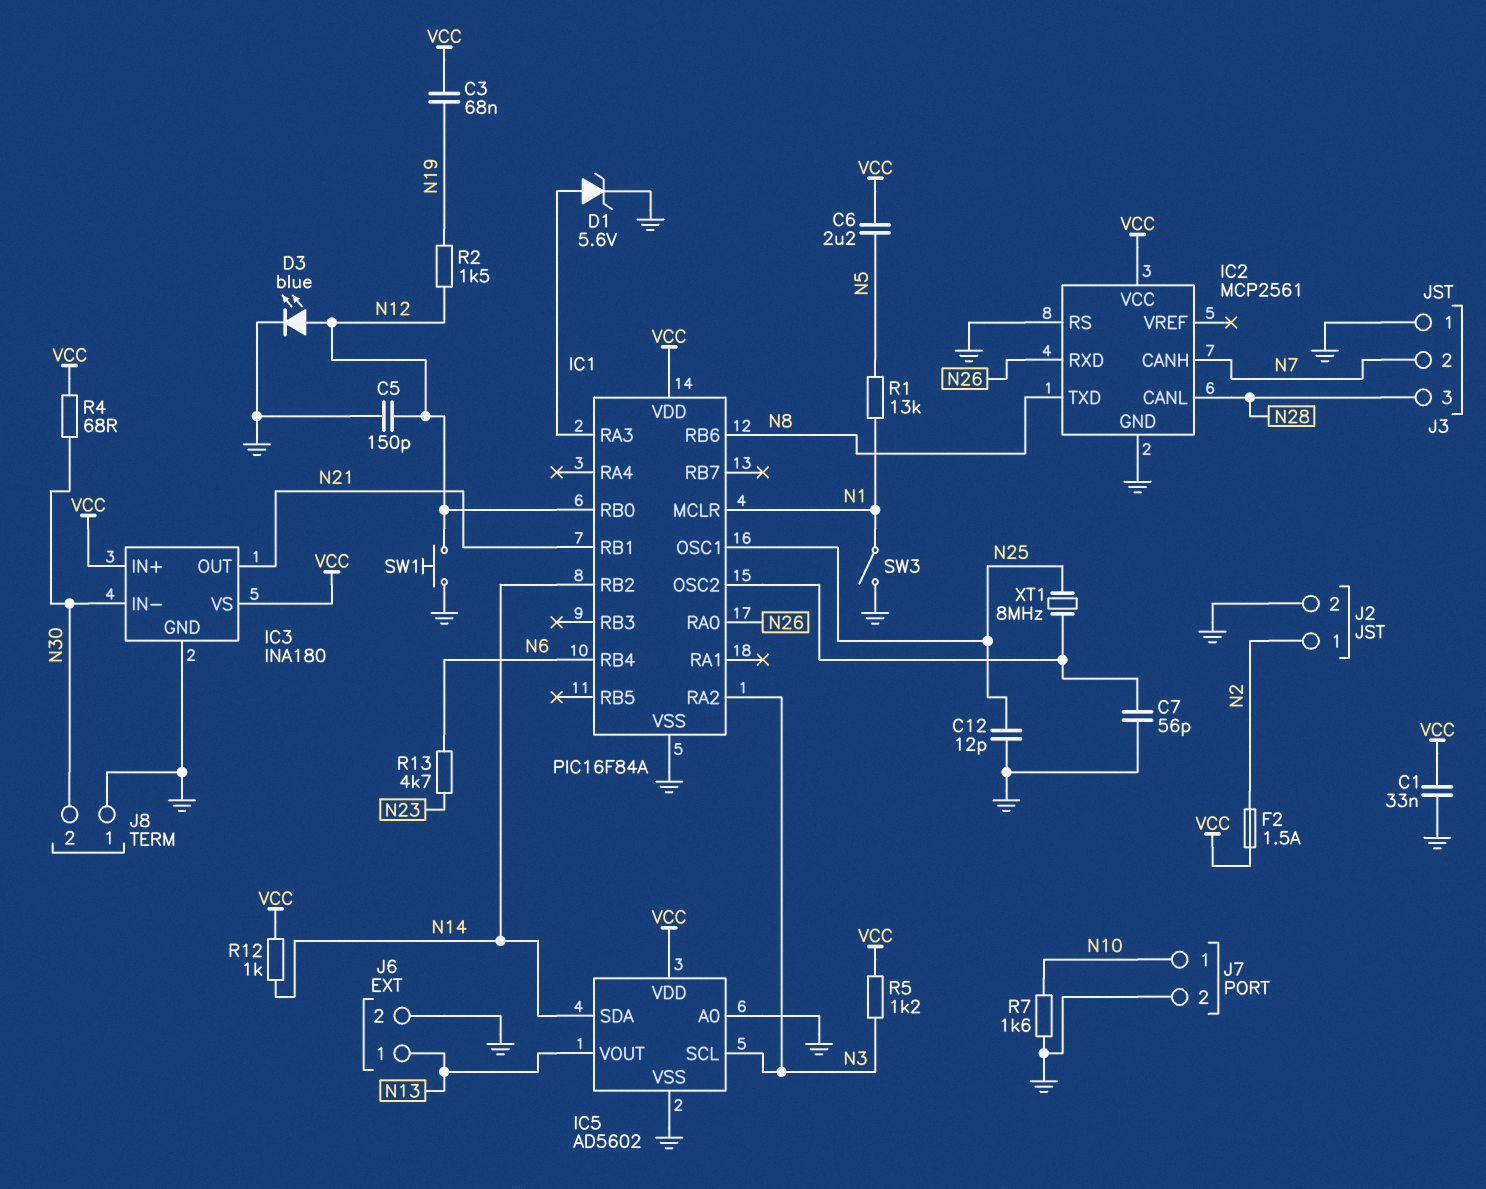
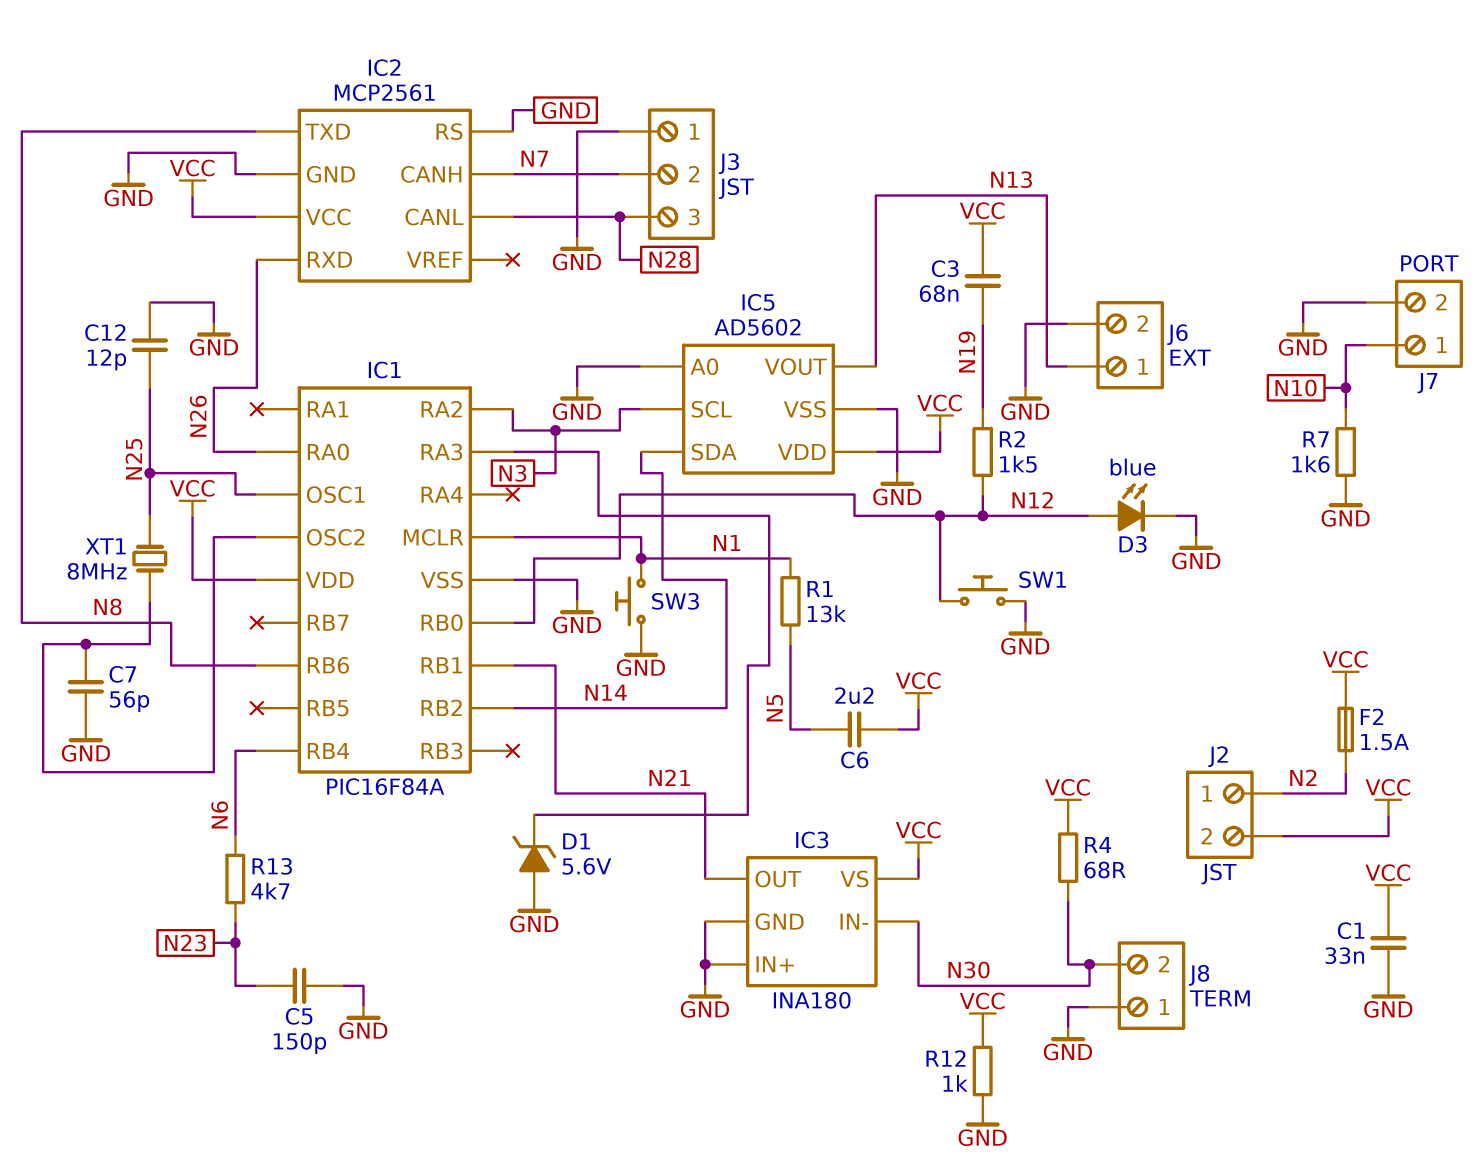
C5: 150pF (GND, N12) -> 150pF (GND, N23)
D1: zener 5.6V (A IC1/RA3, K GND) -> zener 5.6V (A GND, K IC1/RA3)
IC3 pin IN+: VCC -> GND
J2 pin 2: GND -> VCC
R5: 1.2k (N3, VCC) -> none
R12: 1k (N14, VCC) -> 1k (GND, VCC)
SW3: switch (GND, N1) -> button (GND, N1)

